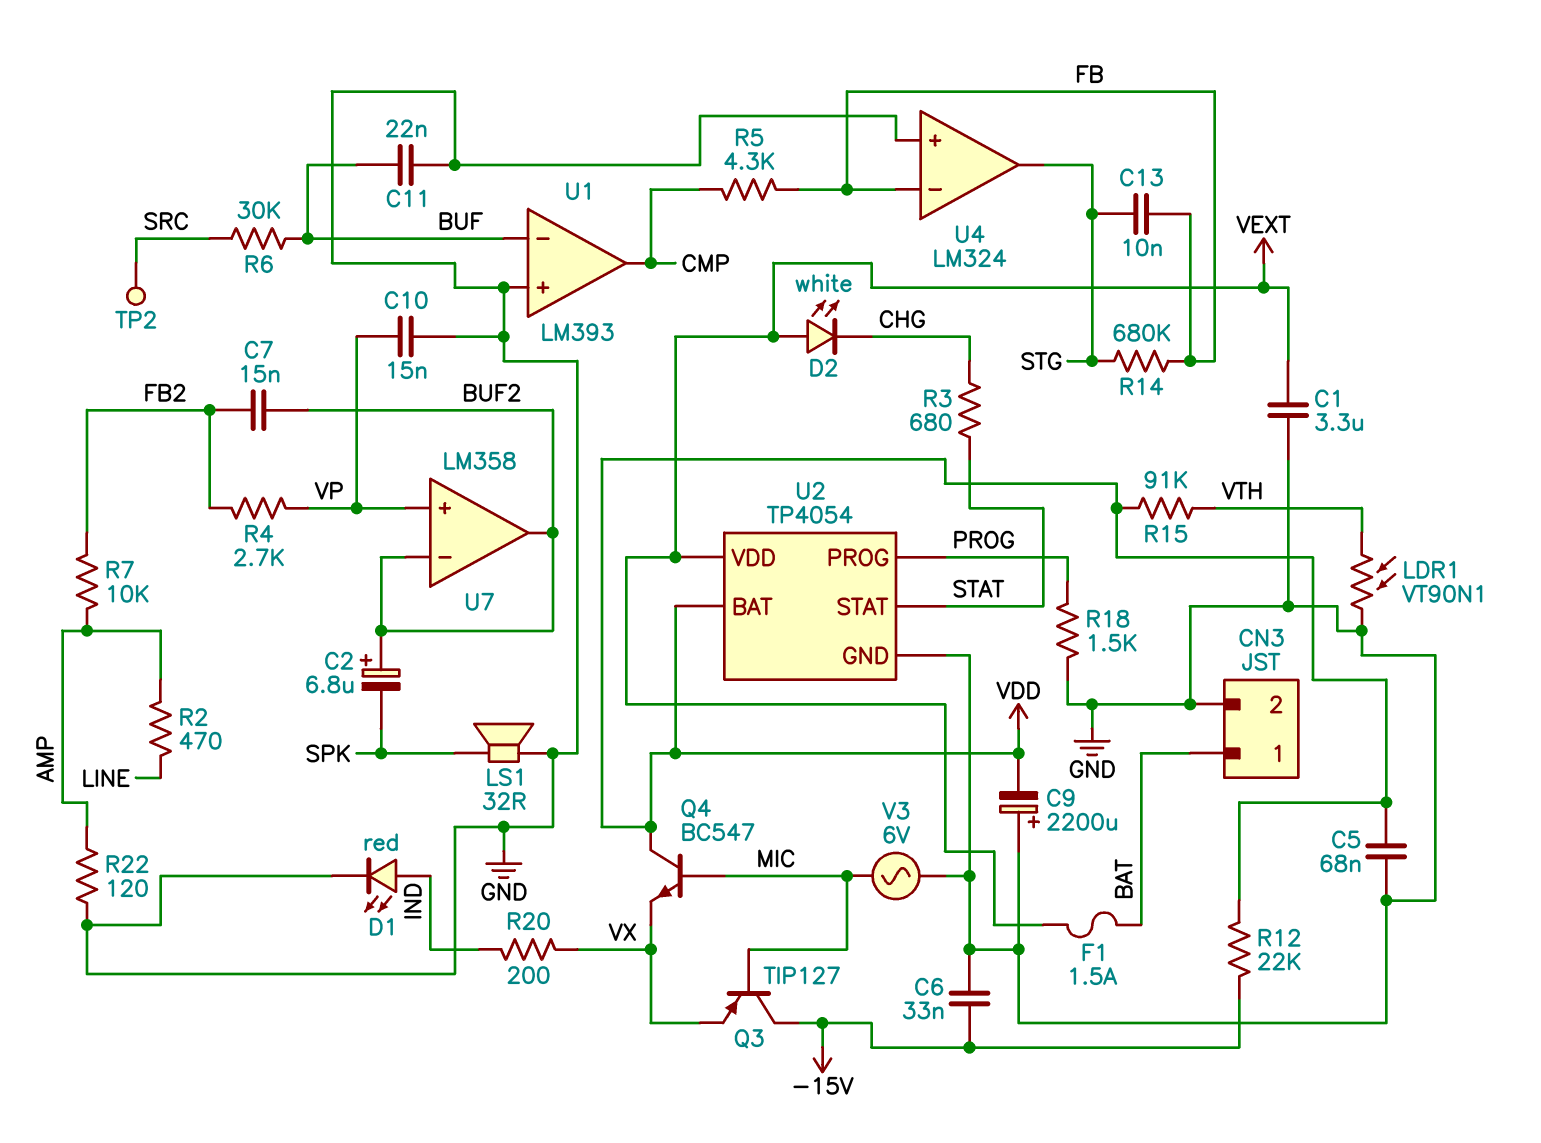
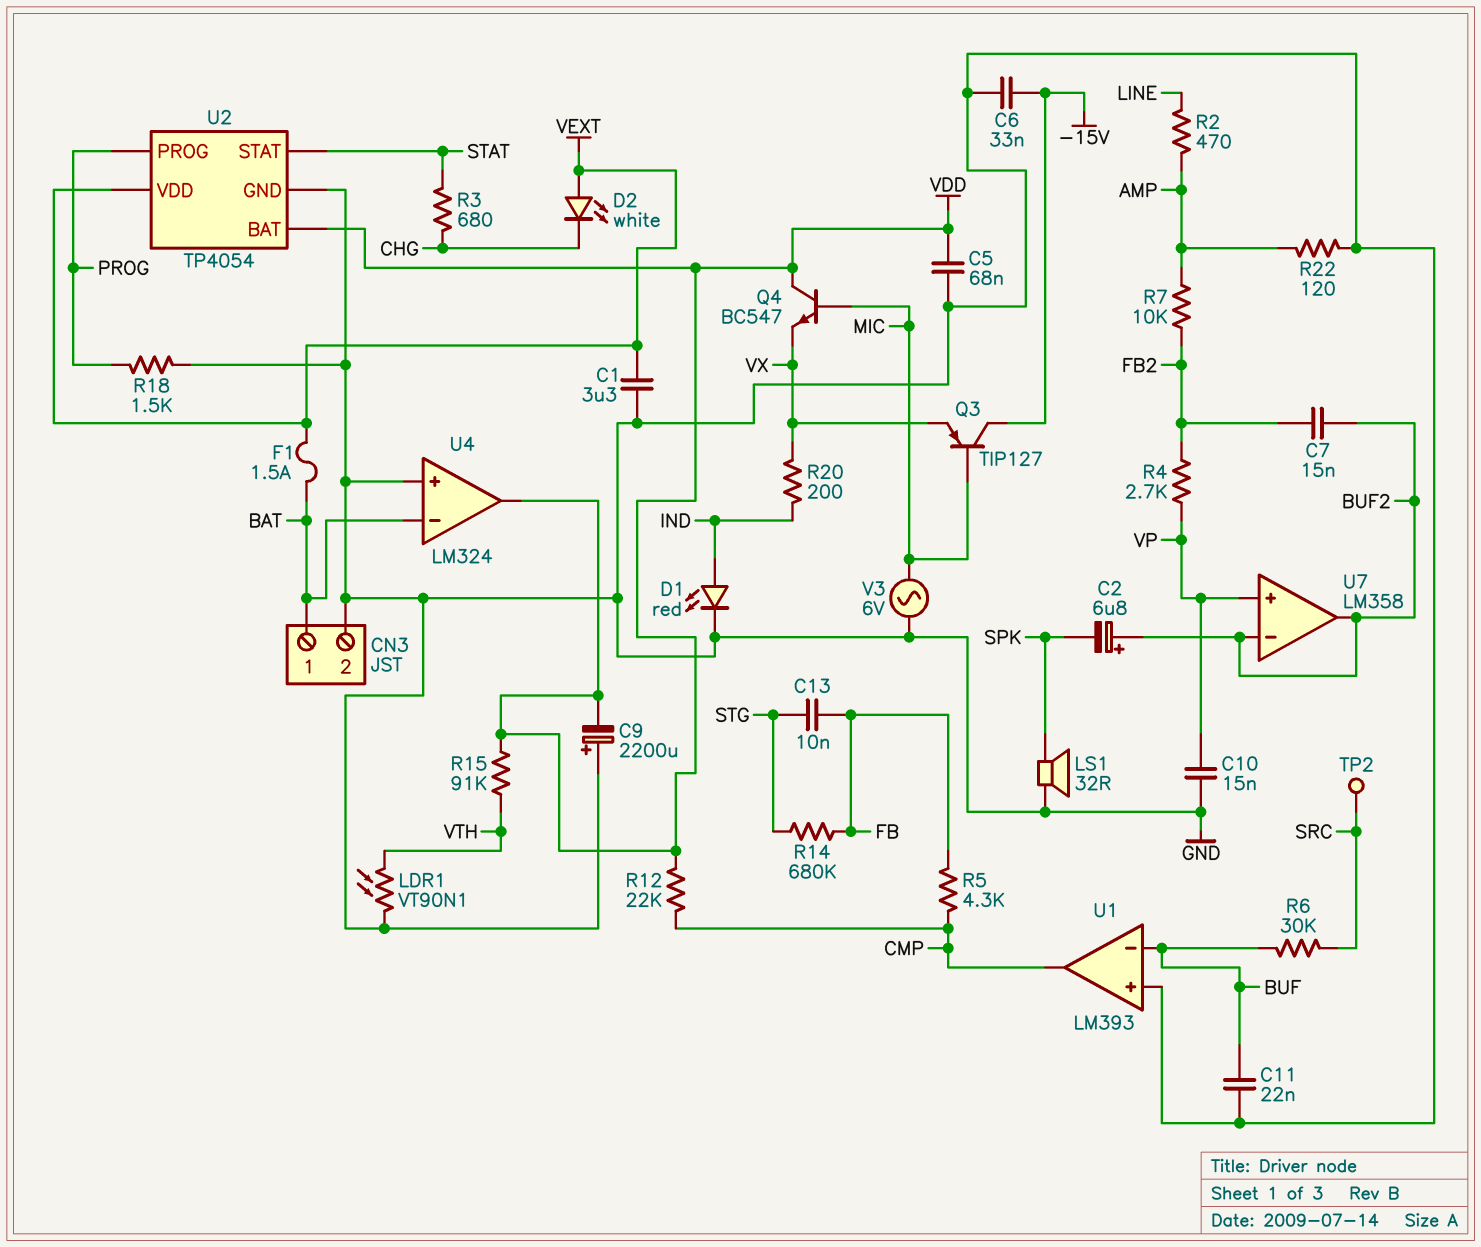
R12: 22k (-15V, VDD) -> 22k (CMP, VDD)
U4 pin in-: FB -> BAT
U4 pin out: STG -> VDD

